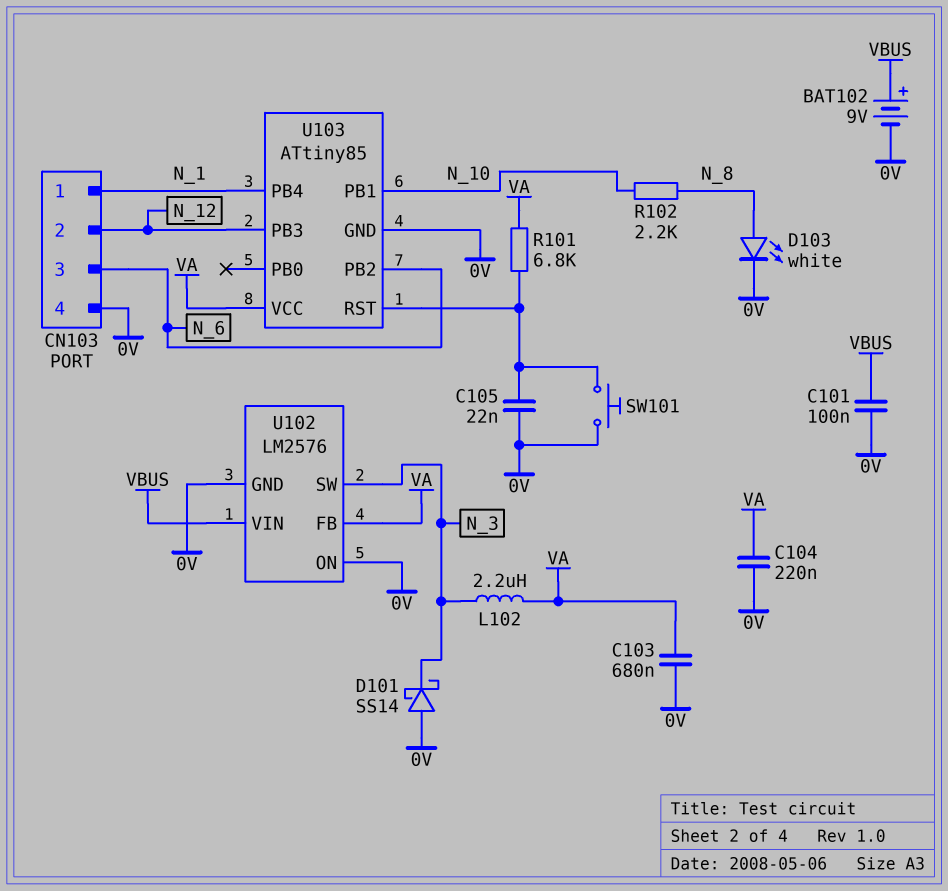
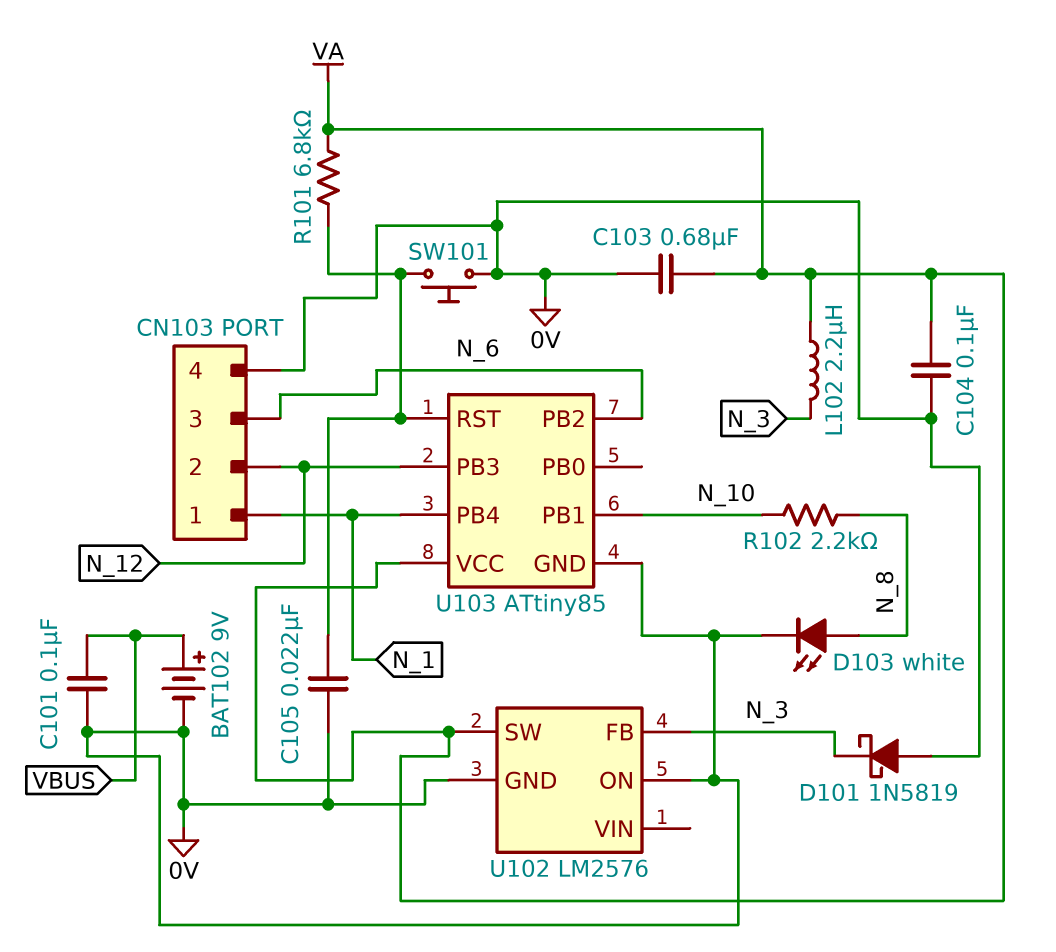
C104: 220nF (0V, VA) -> 100nF (0V, VA)
D101: schottky SS14 (A 0V, K N_3) -> schottky 1N5819 (A 0V, K N_3)
U102 pin FB: VA -> N_3
U102 pin SW: N_3 -> VA
U102 pin VIN: VBUS -> none

